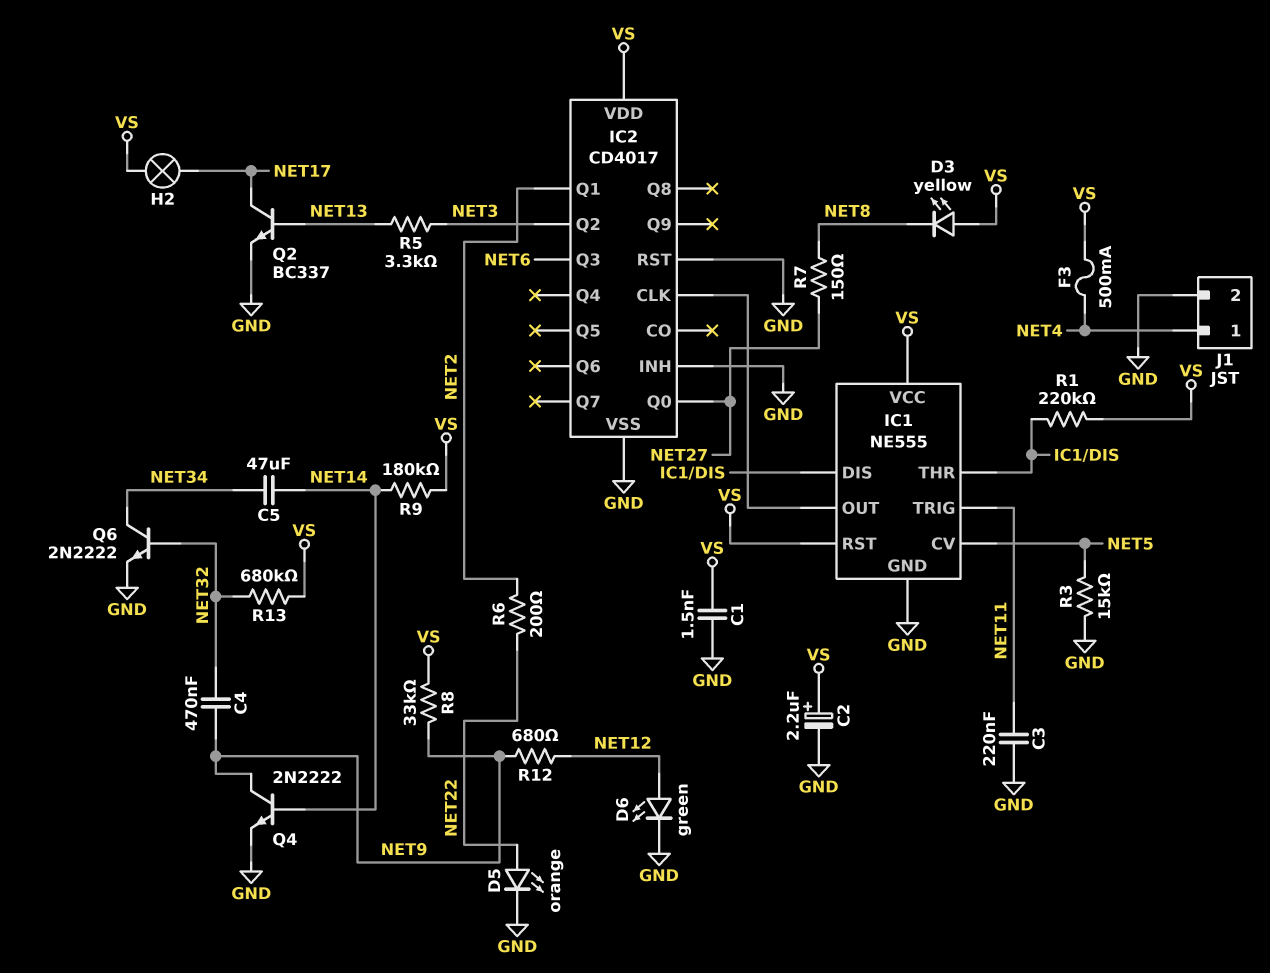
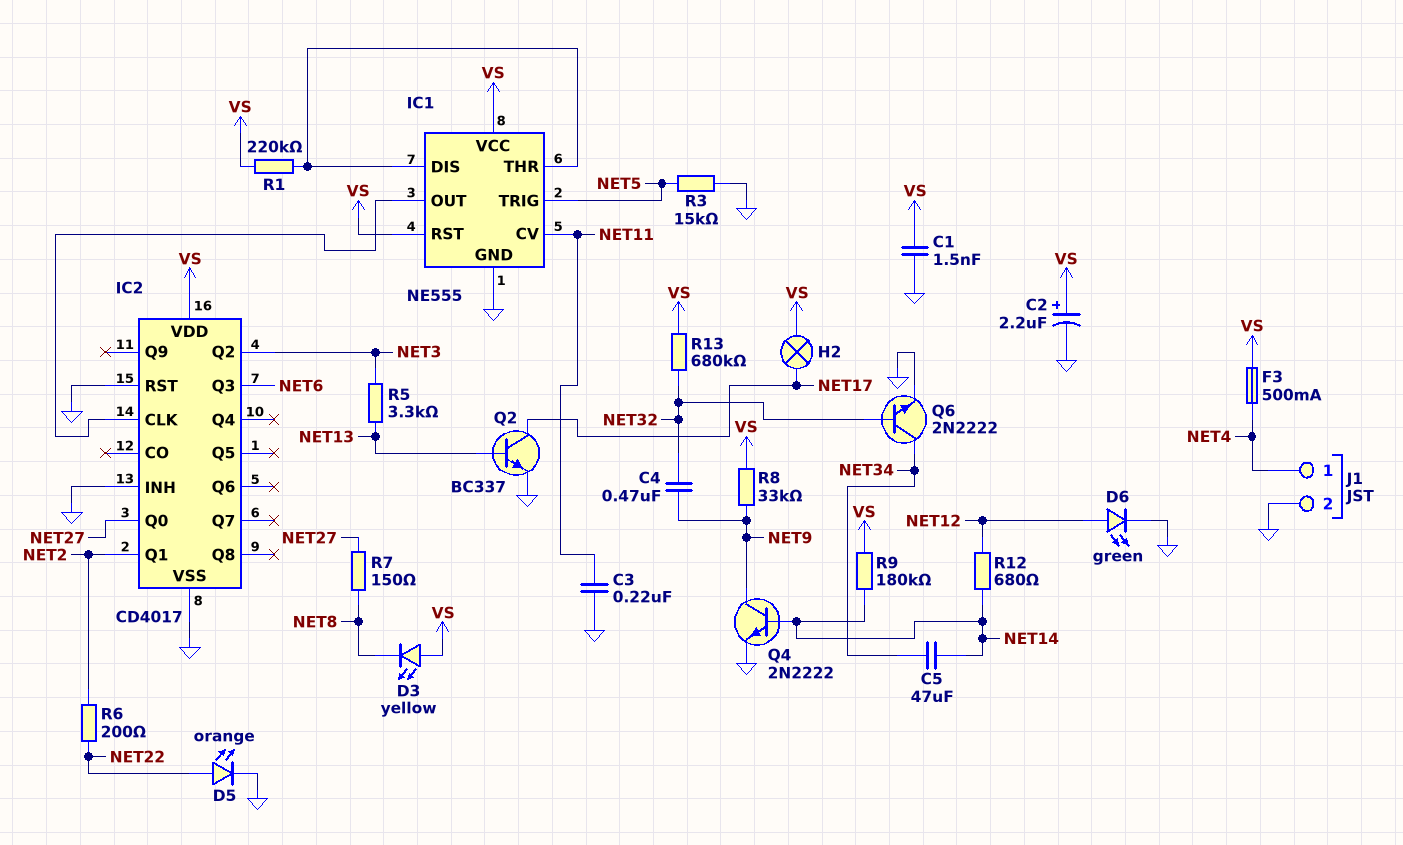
IC1 pin CV: NET5 -> NET11
IC1 pin TRIG: NET11 -> NET5
R12: 680 (NET9, NET12) -> 680 (NET12, NET14)

